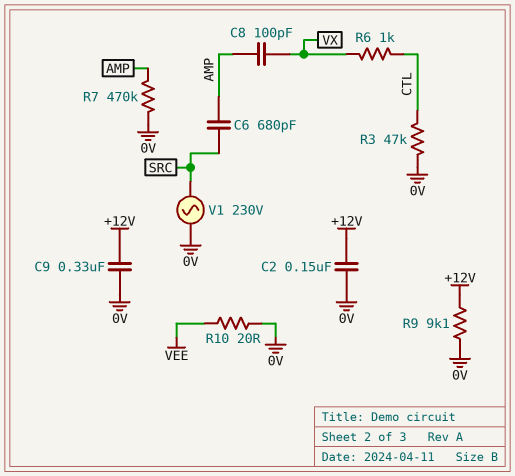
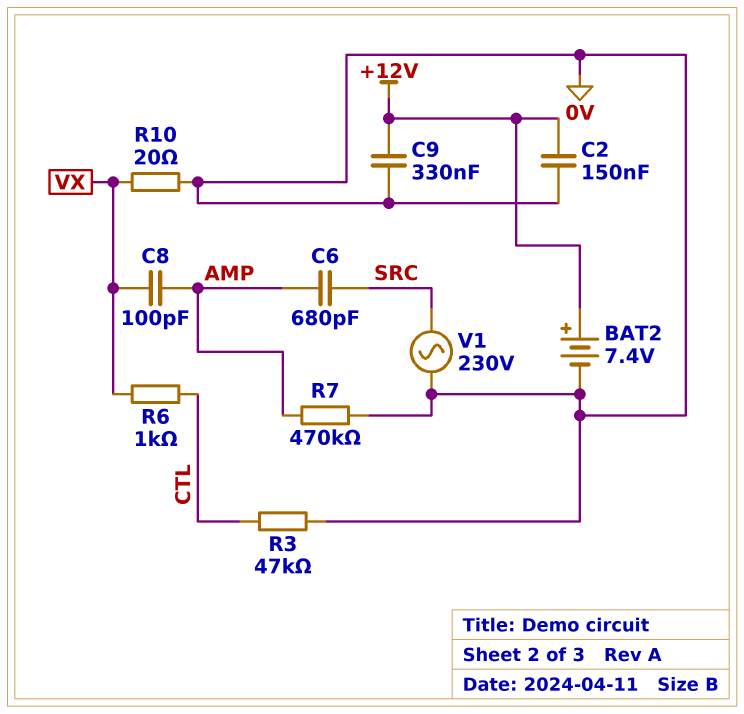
BAT2: none -> 7.4V (plus +12V, minus 0V)
R9: 9.1k (+12V, 0V) -> none
R10: 20 (0V, VEE) -> 20 (0V, VX)

